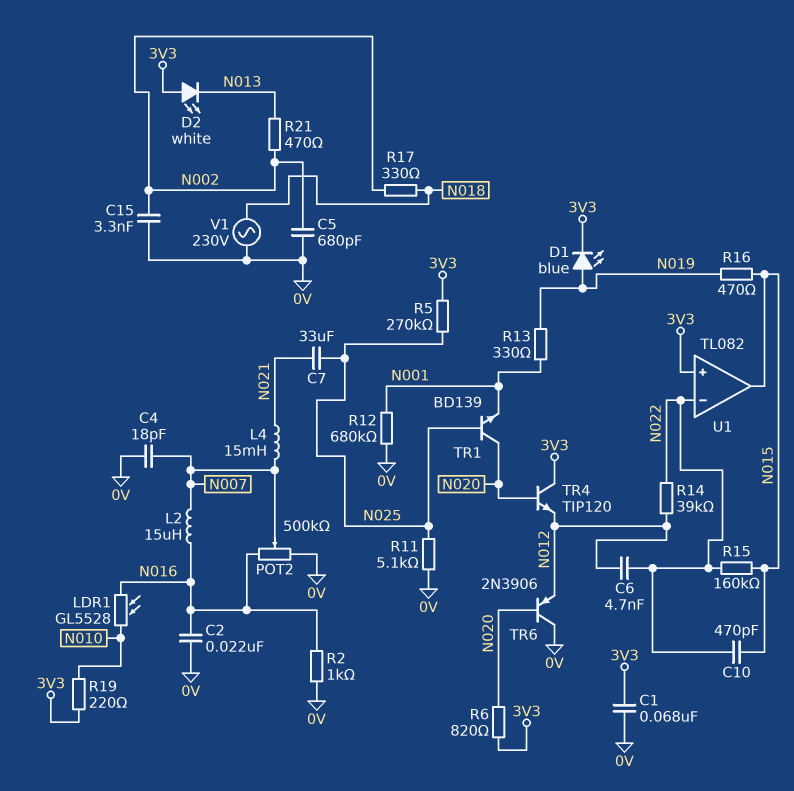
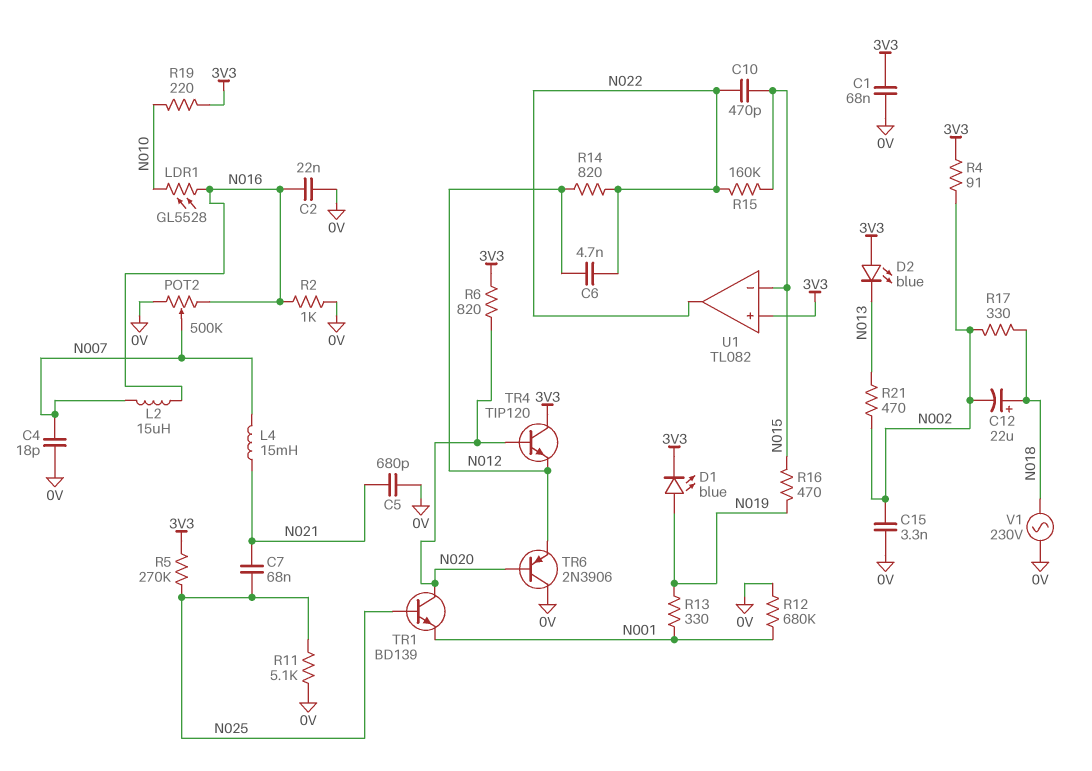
C5: 680pF (0V, N002) -> 680pF (0V, N021)
C7: 33uF (N021, N025) -> 68nF (N021, N025)
C12: none -> 22uF (plus N018, minus N002)
D2: LED white (A 3V3, K N013) -> LED blue (A 3V3, K N013)
R4: none -> 91 (3V3, N002)
R14: 39k (N012, N022) -> 820 (N012, N022)
U1 pin in-: N022 -> N015
U1 pin out: N015 -> N022

